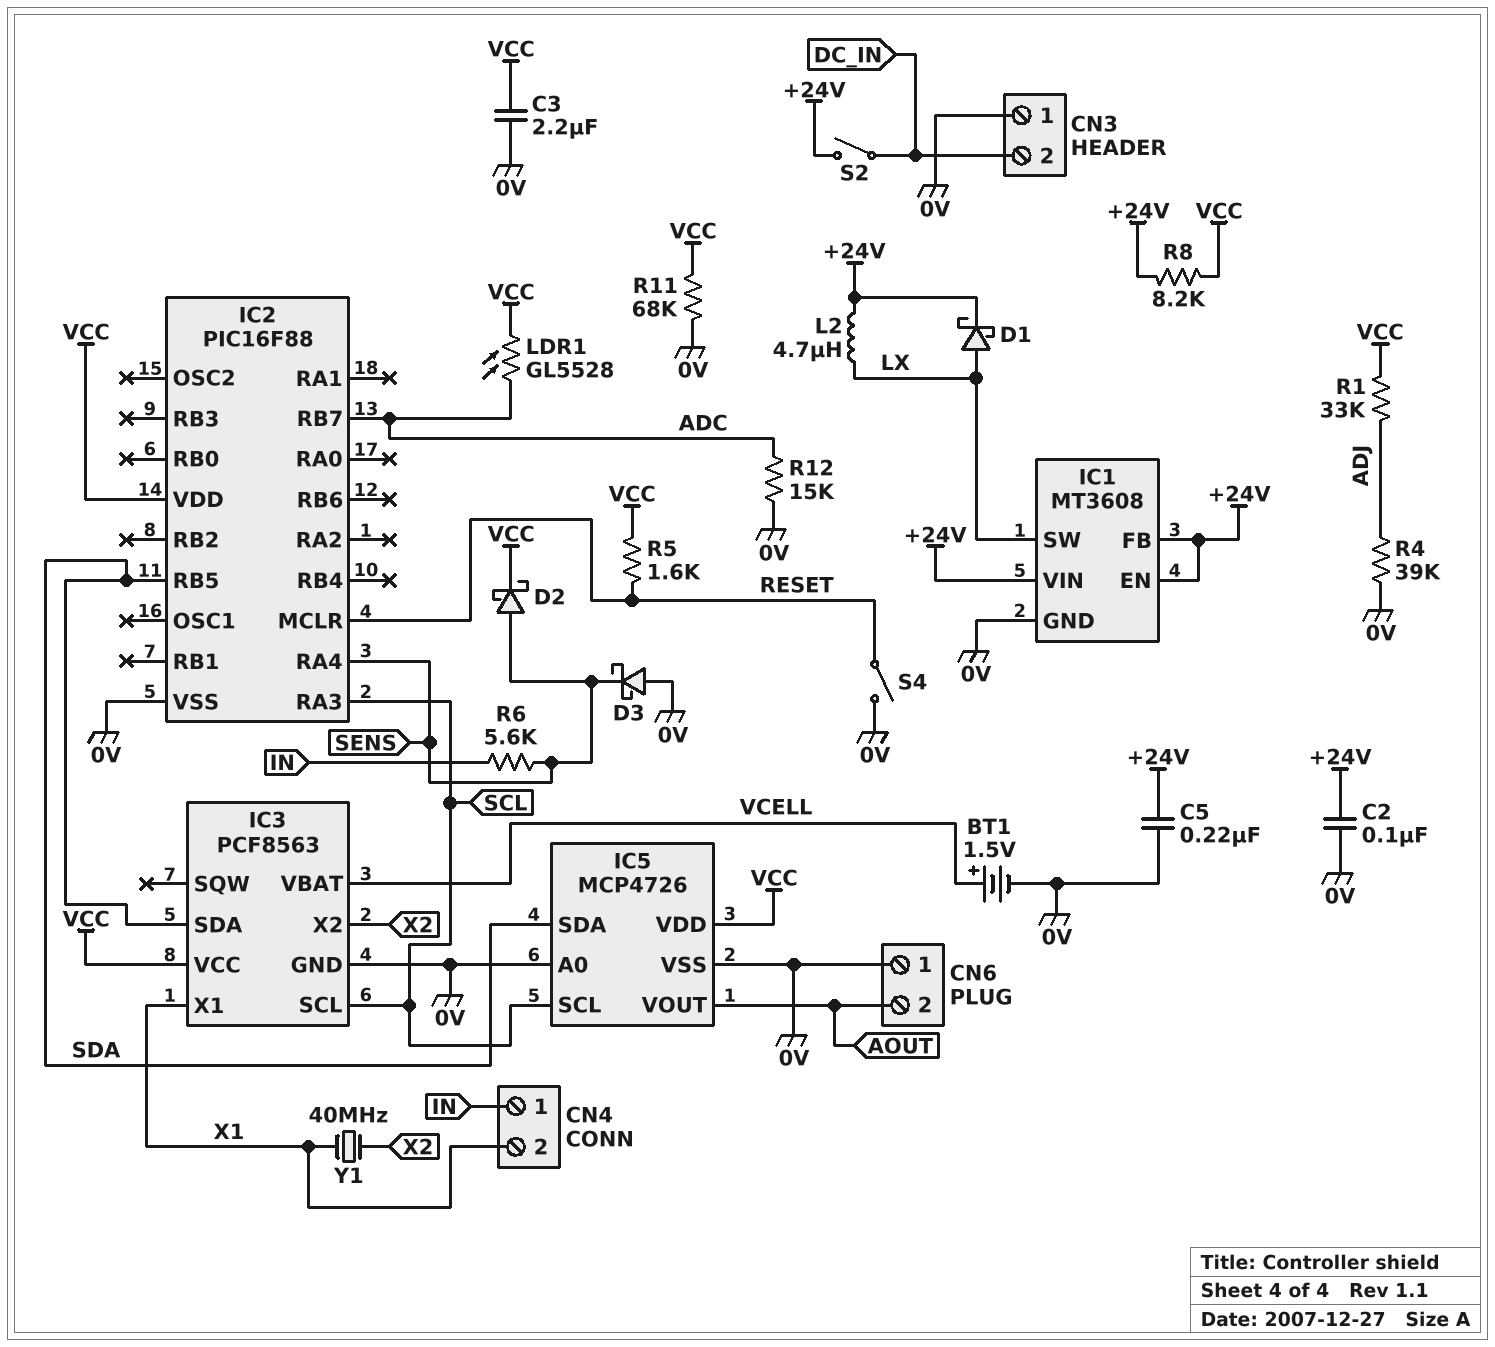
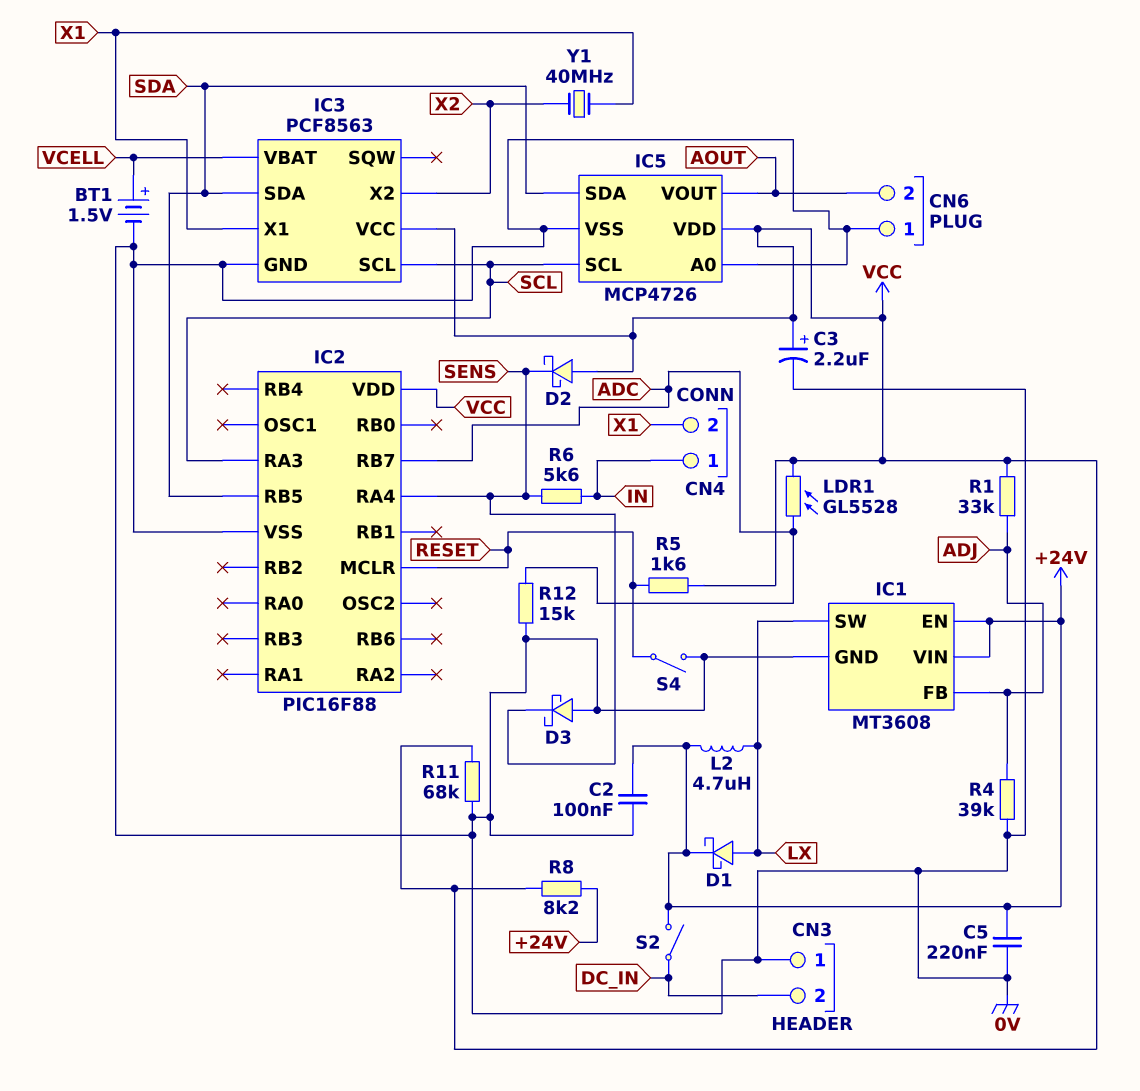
C3: 2.2uF (0V, VCC) -> 2.2uF (plus VCC, minus 0V)
D2: schottky (A SENS, K VCC) -> schottky (A VCC, K SENS)
IC1 pin FB: +24V -> ADJ

